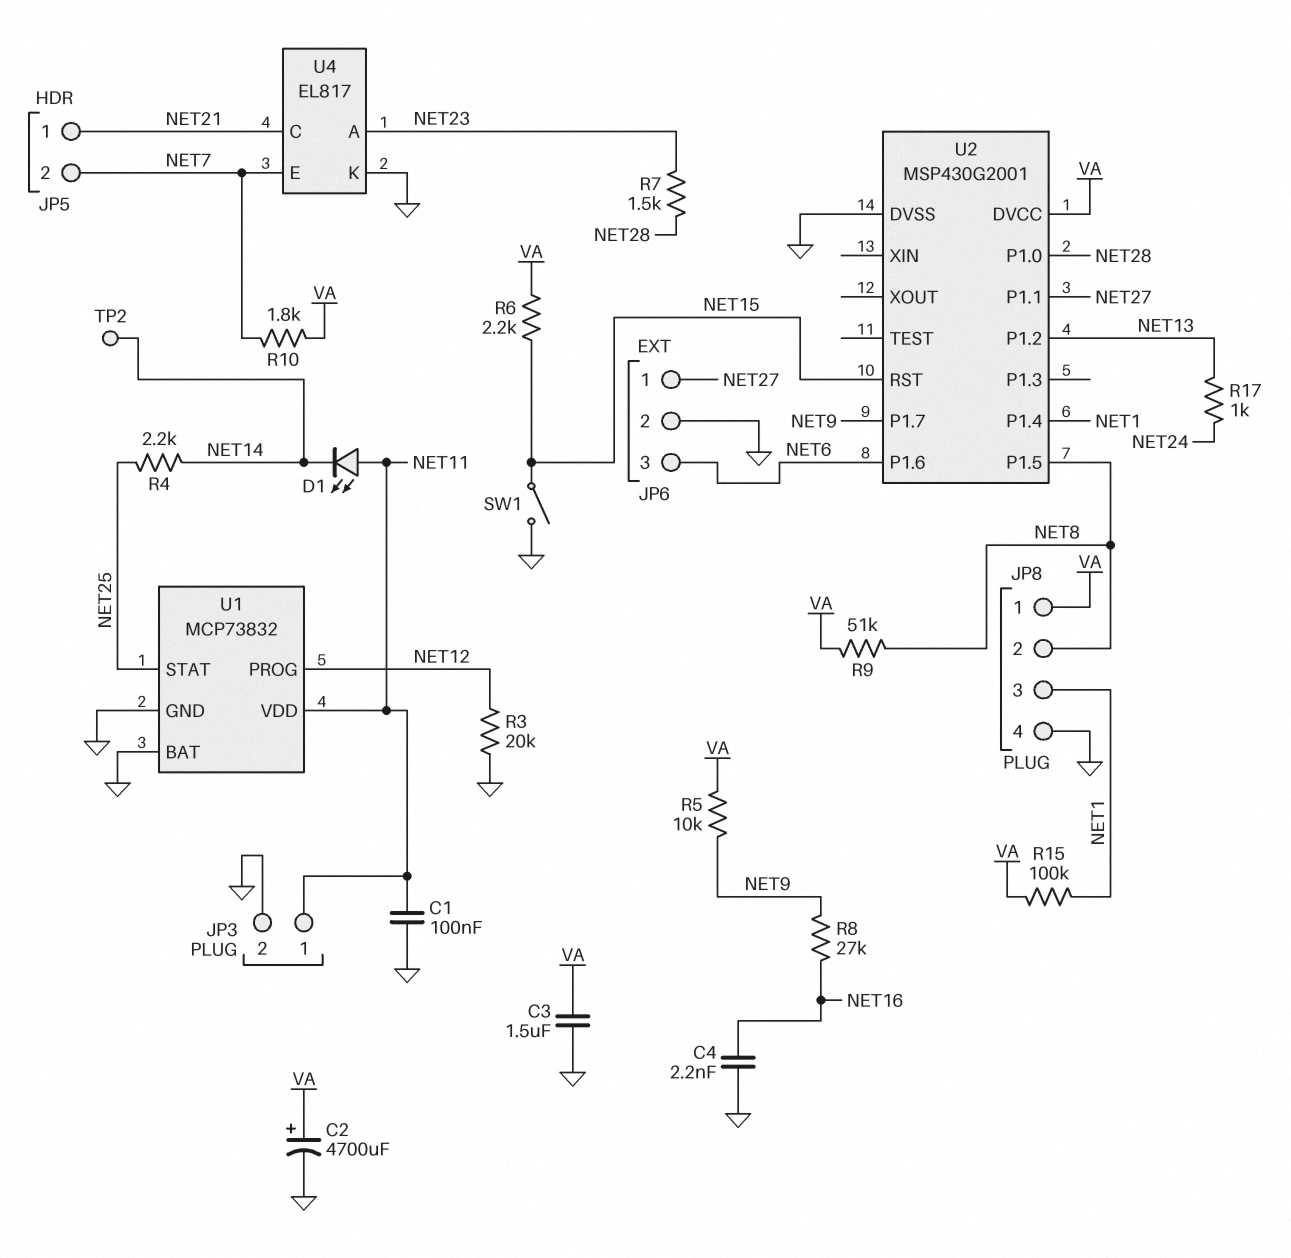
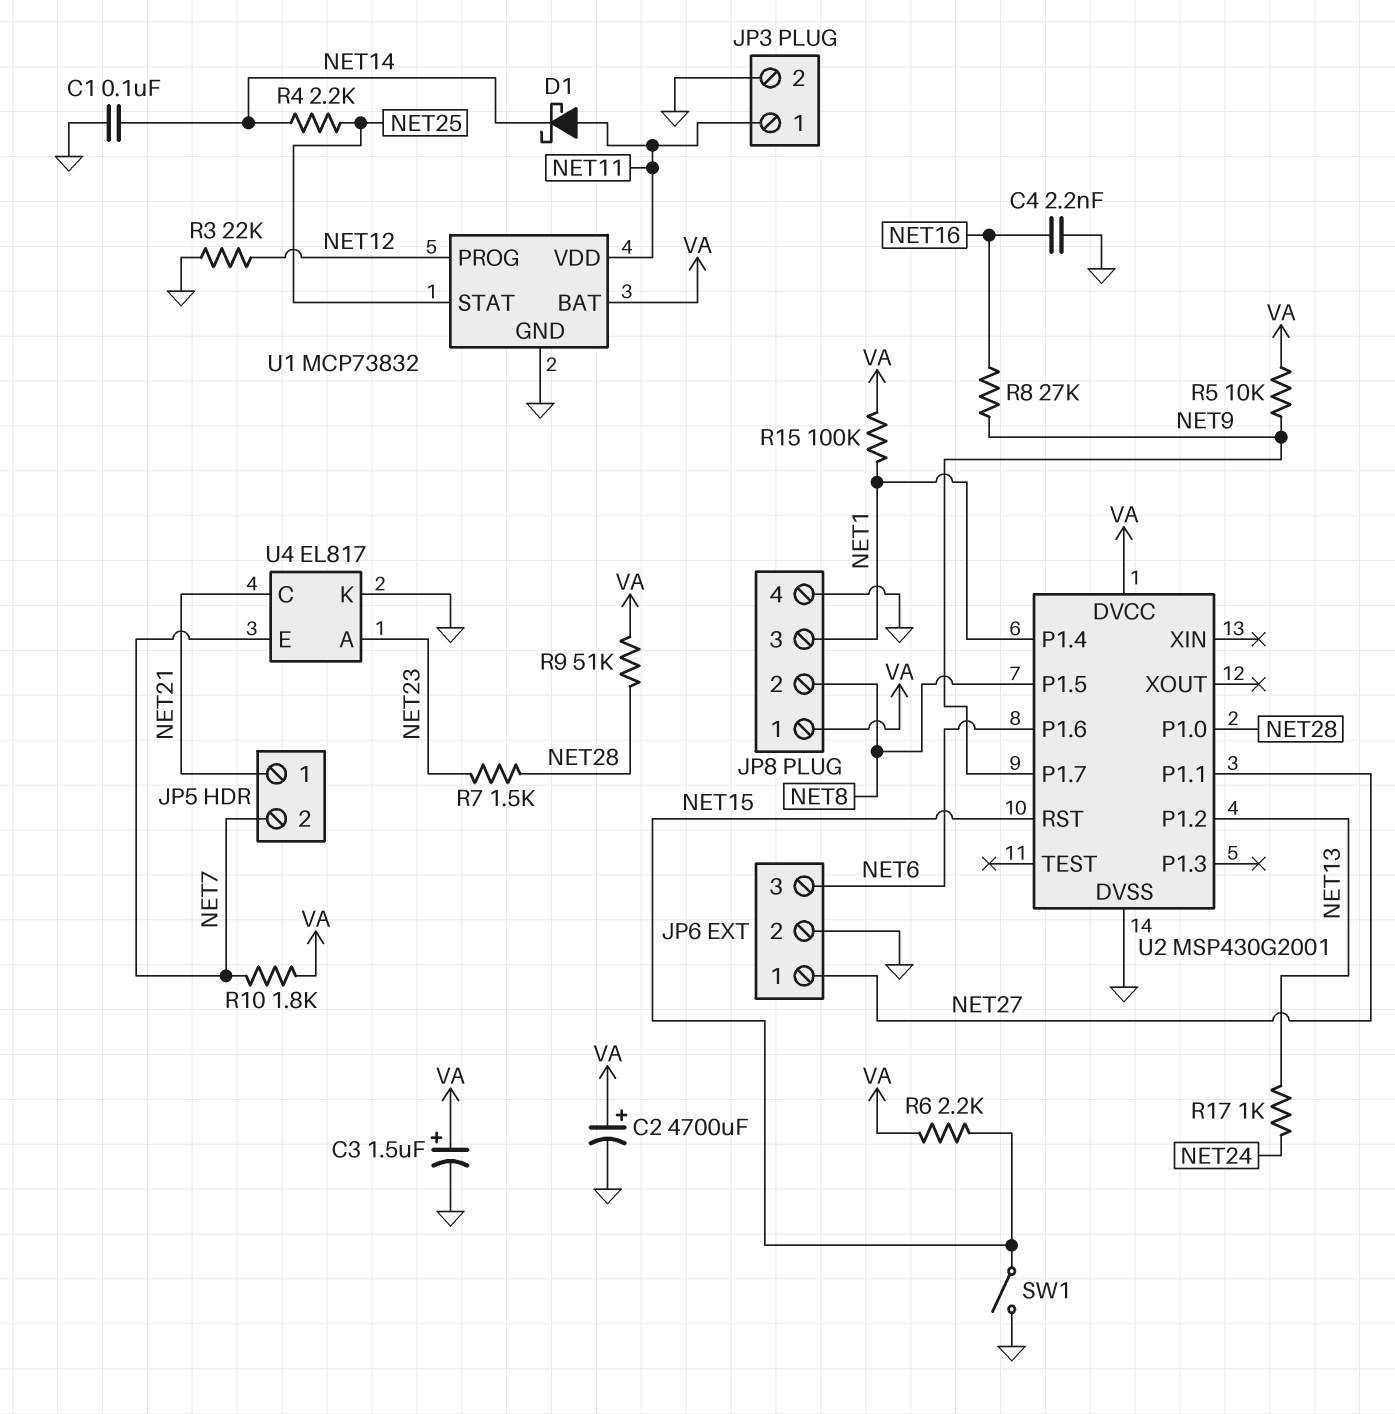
C1: 100nF (GND, NET11) -> 100nF (GND, NET14)
C3: 1.5uF (GND, VA) -> 1.5uF (plus VA, minus GND)
D1: LED (A NET11, K NET14) -> schottky (A NET11, K NET14)
R3: 20k (GND, NET12) -> 22k (GND, NET12)
R9: 51k (NET8, VA) -> 51k (NET28, VA)
TP2: test point (NET14) -> none
U1 pin BAT: GND -> VA

